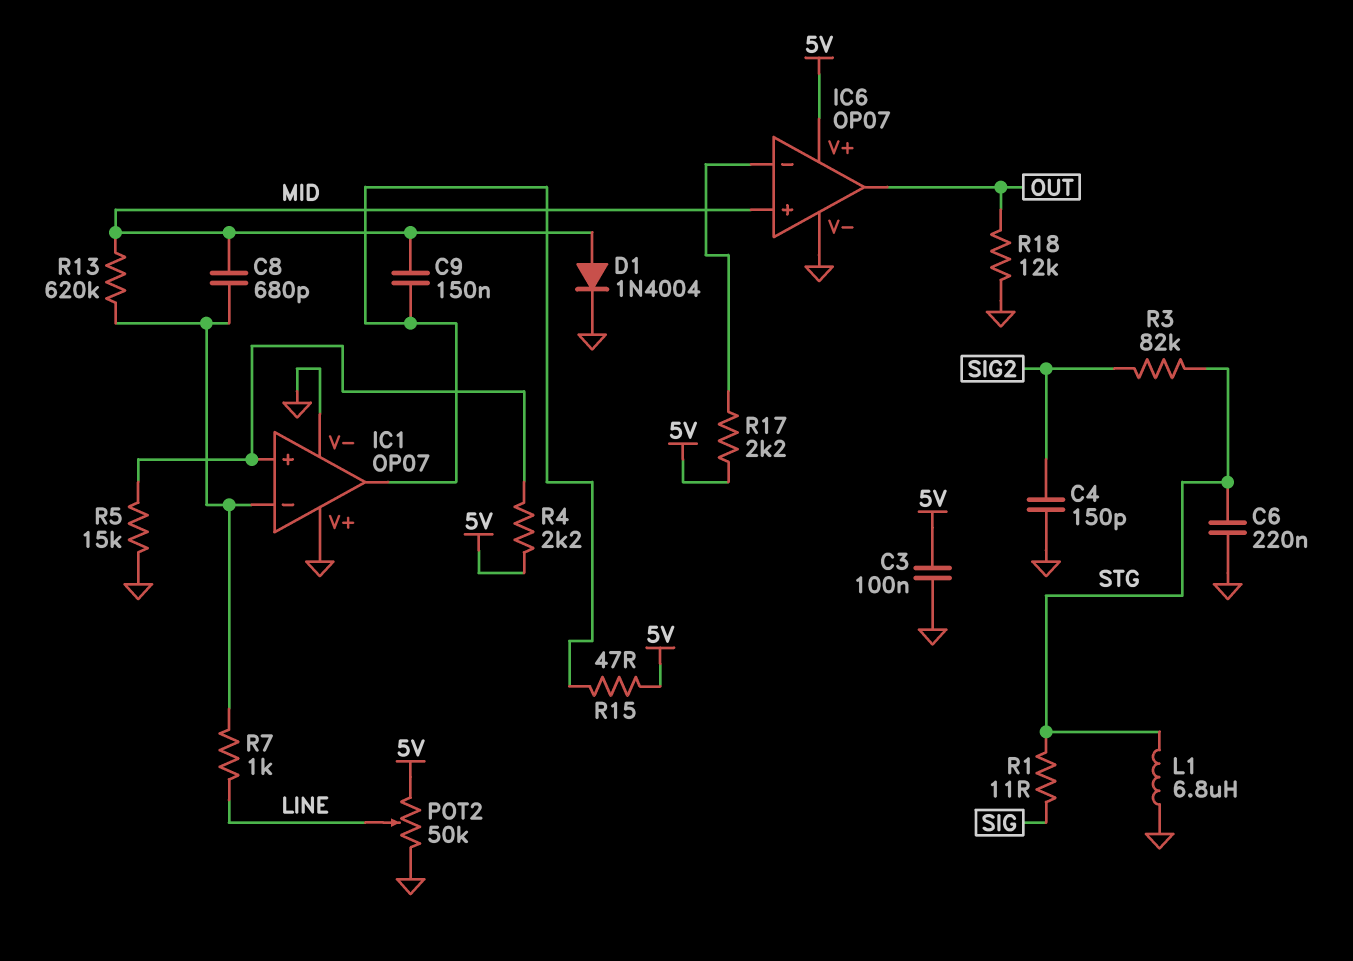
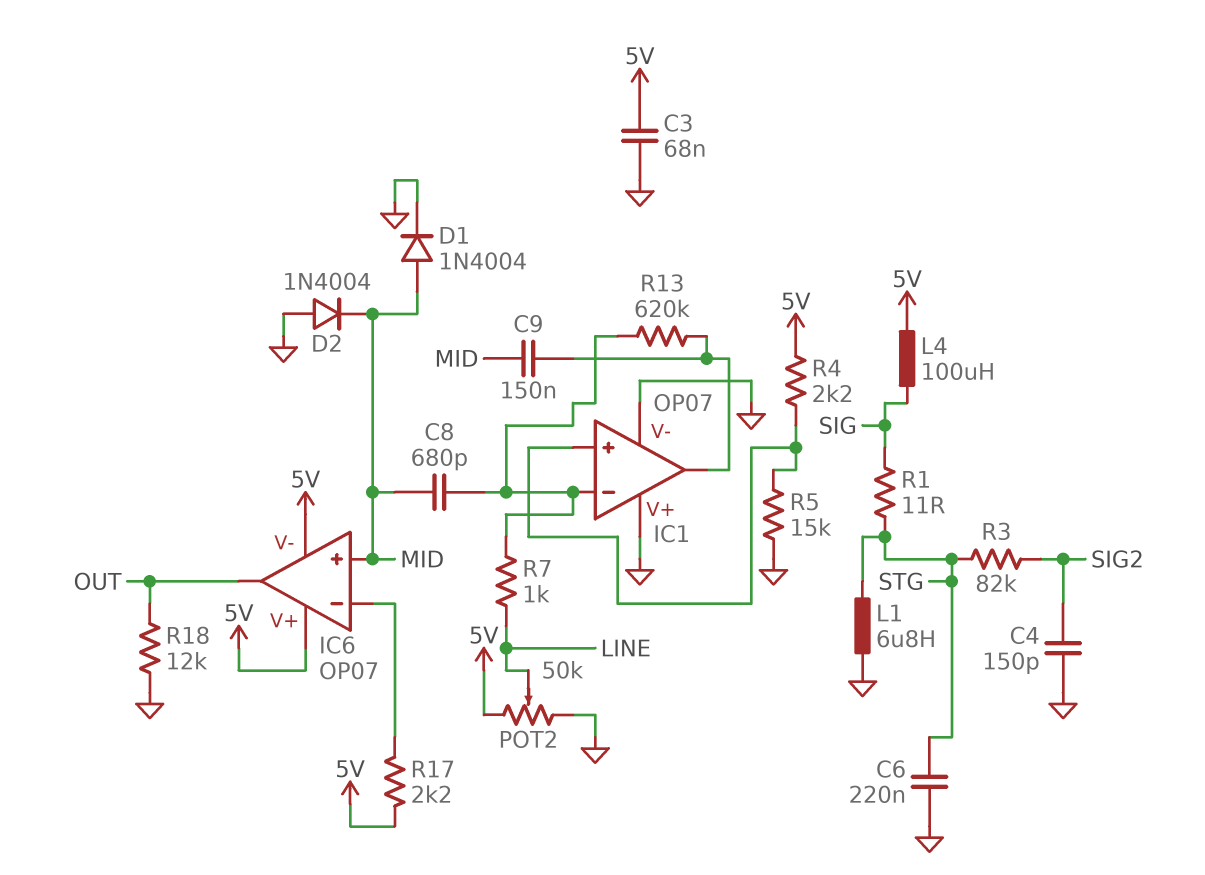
C3: 100nF (5V, GND) -> 68nF (5V, GND)
D2: none -> diode 1N4004 (A GND, K MID)
IC6 pin V-: GND -> 5V
L4: none -> 100uH (5V, SIG)
R13: 620k (IC1/in-, MID) -> 620k (IC1/in-, IC1/out)
R15: 47 (5V, IC1/out) -> none

